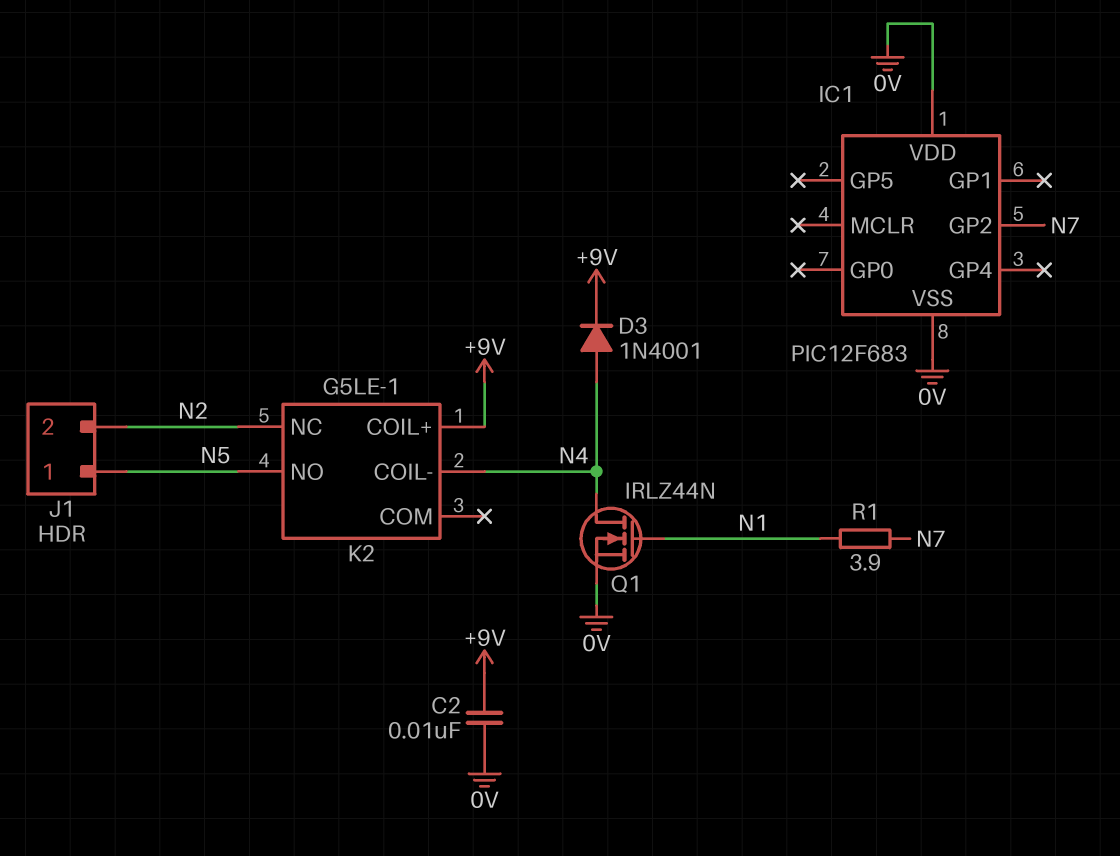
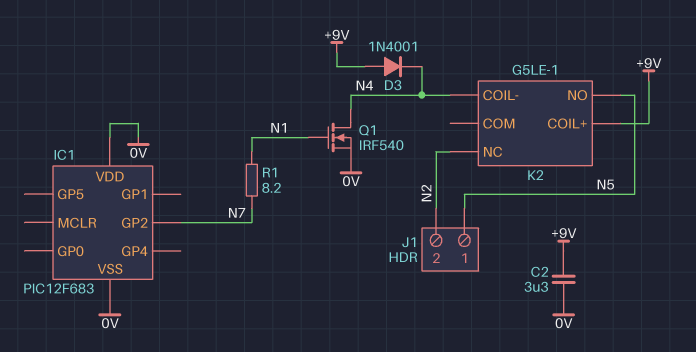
C2: 10nF (+9V, 0V) -> 3.3uF (+9V, 0V)
D3: diode 1N4001 (A N4, K +9V) -> diode 1N4001 (A +9V, K N4)
Q1: NMOS IRLZ44N (G N1, D N4, S 0V) -> NMOS IRF540 (G N1, D N4, S 0V)
R1: 3.9 (N1, N7) -> 8.2 (N1, N7)

